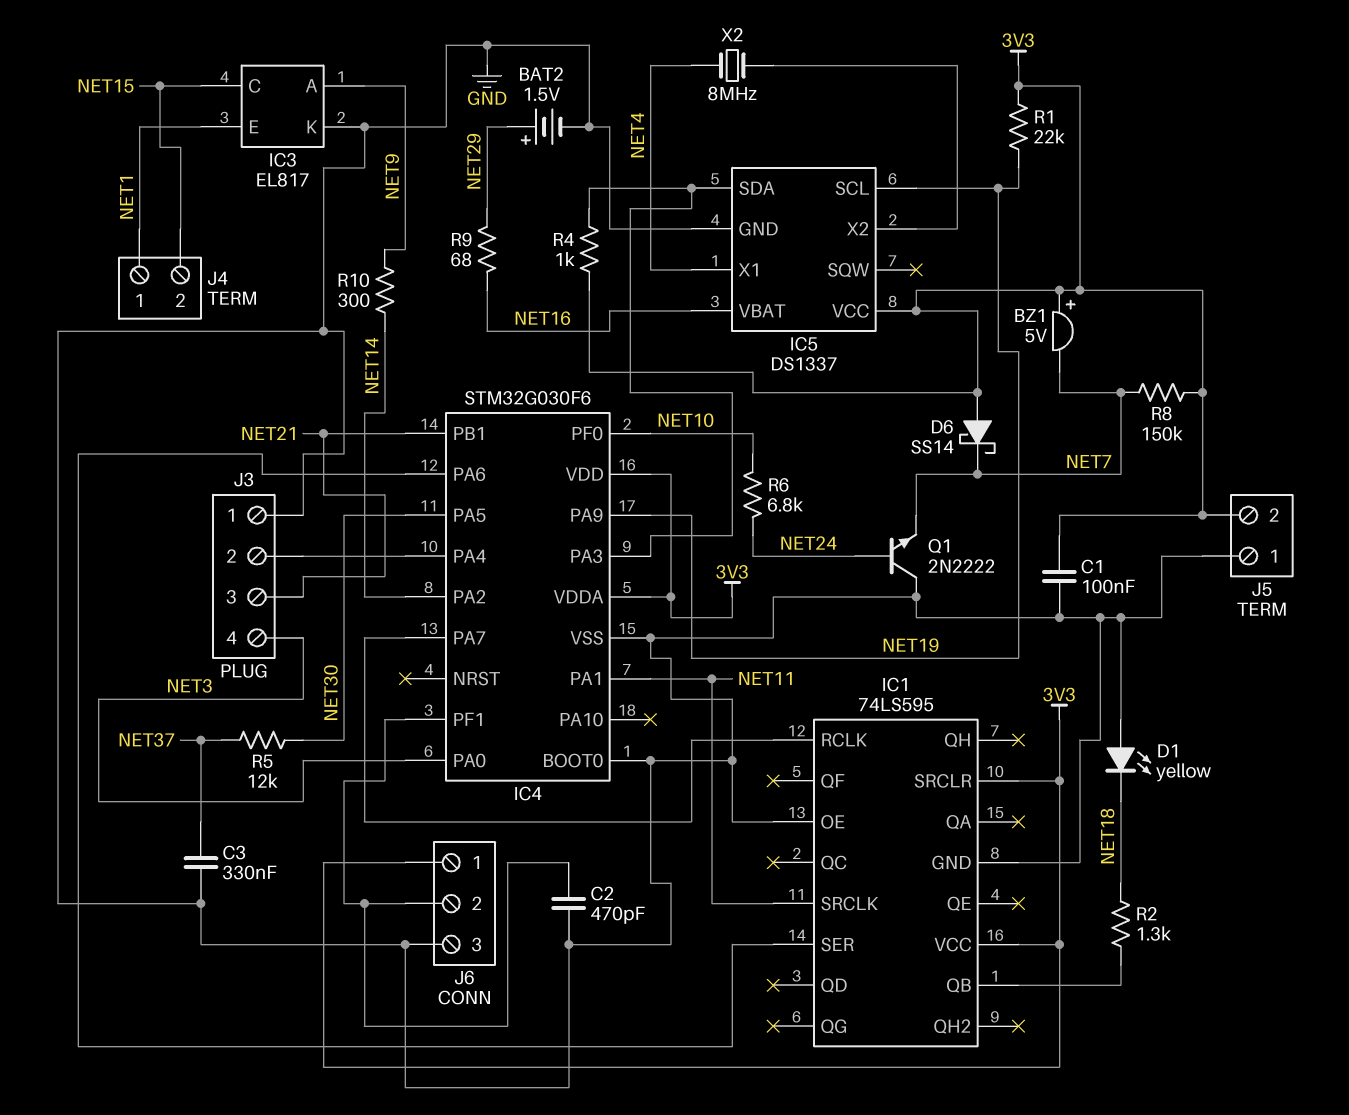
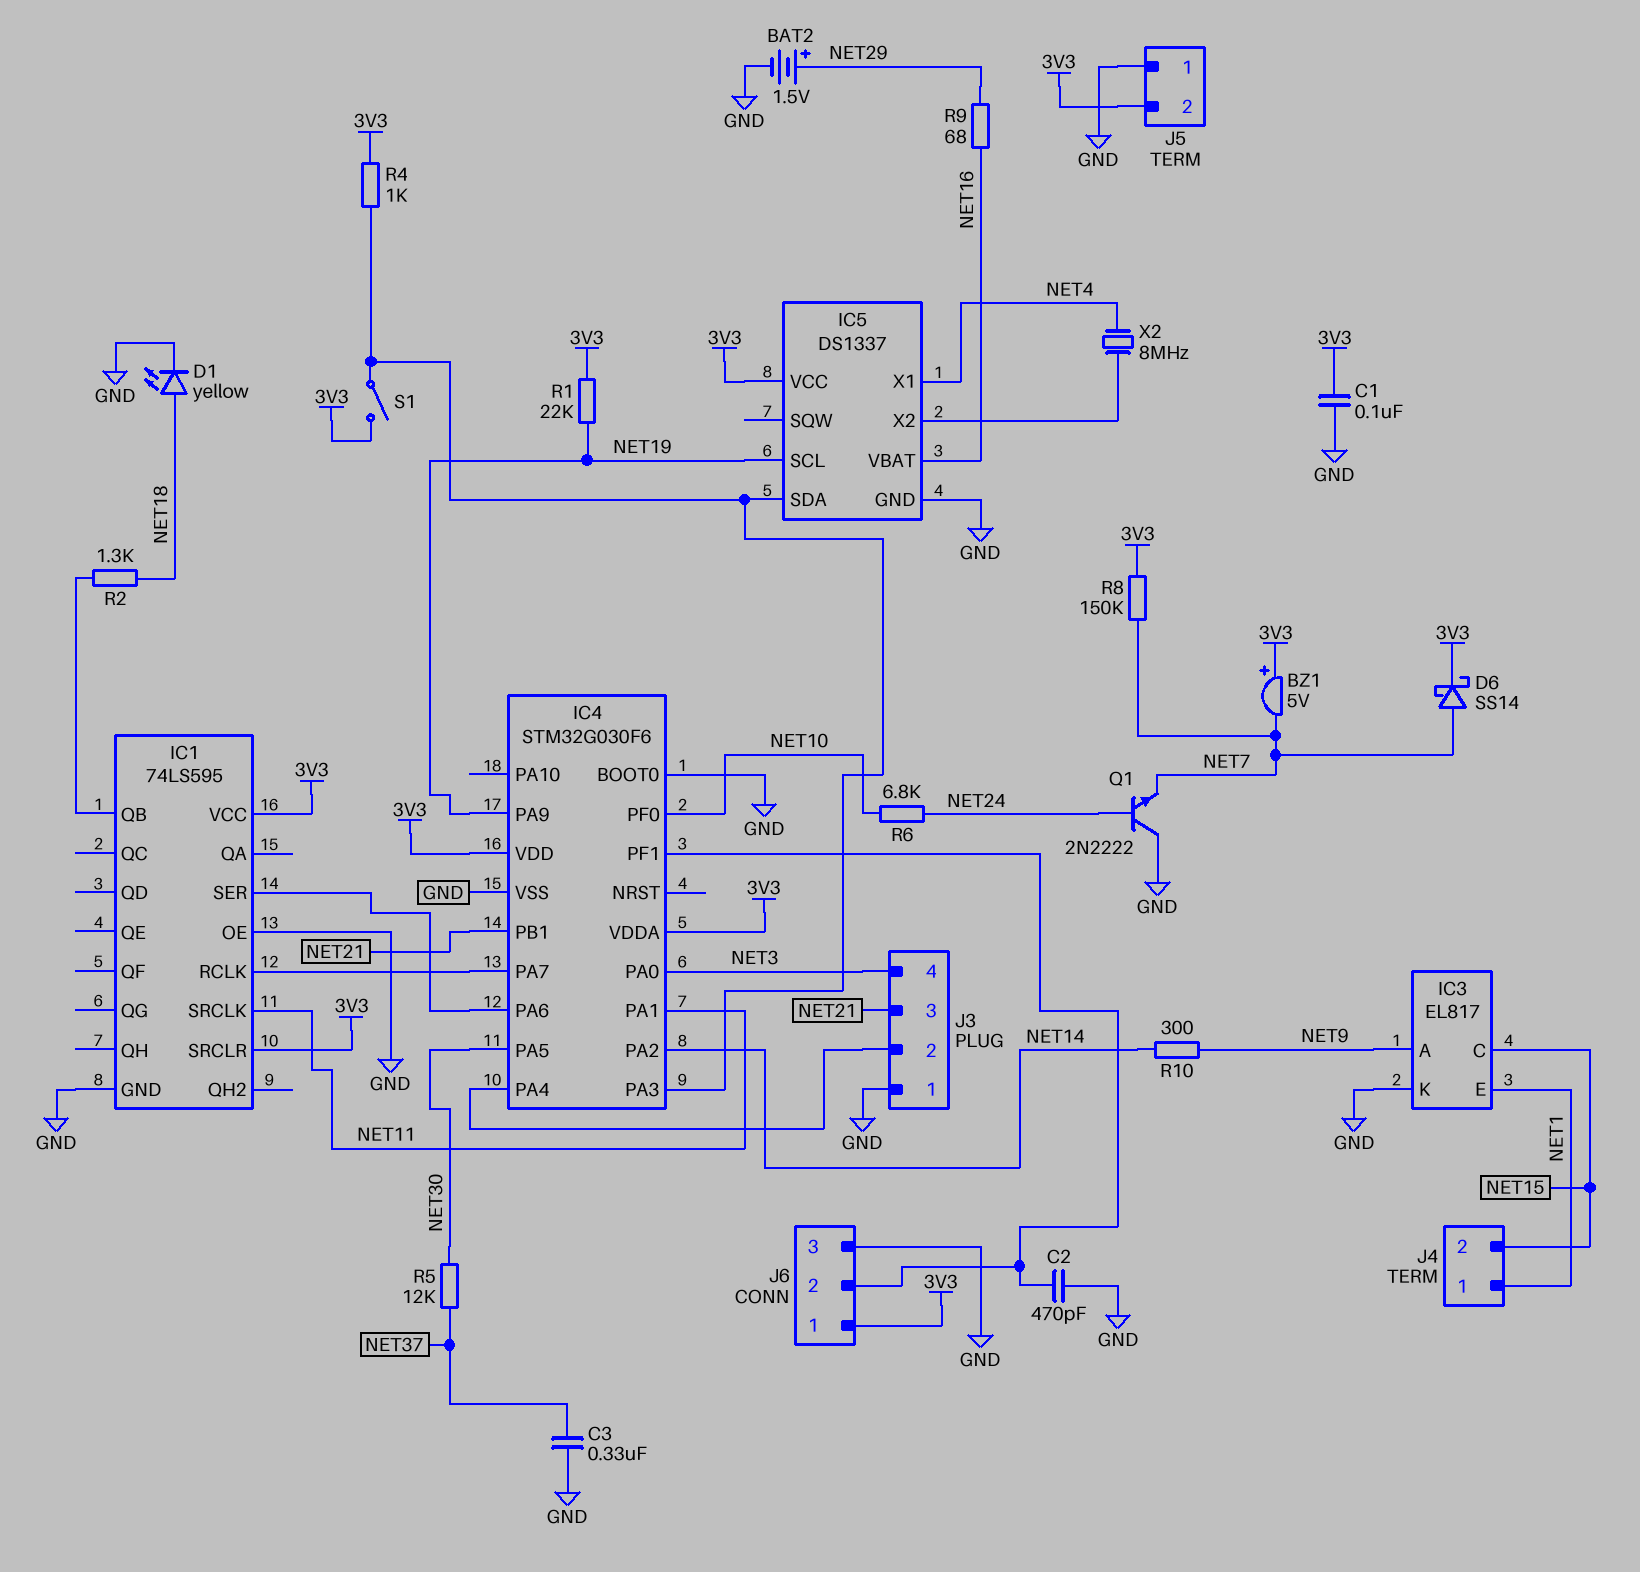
D1: LED yellow (A GND, K NET18) -> LED yellow (A NET18, K GND)
D6: schottky SS14 (A 3V3, K NET7) -> schottky SS14 (A NET7, K 3V3)
S1: none -> switch (3V3, IC4/PA3)

